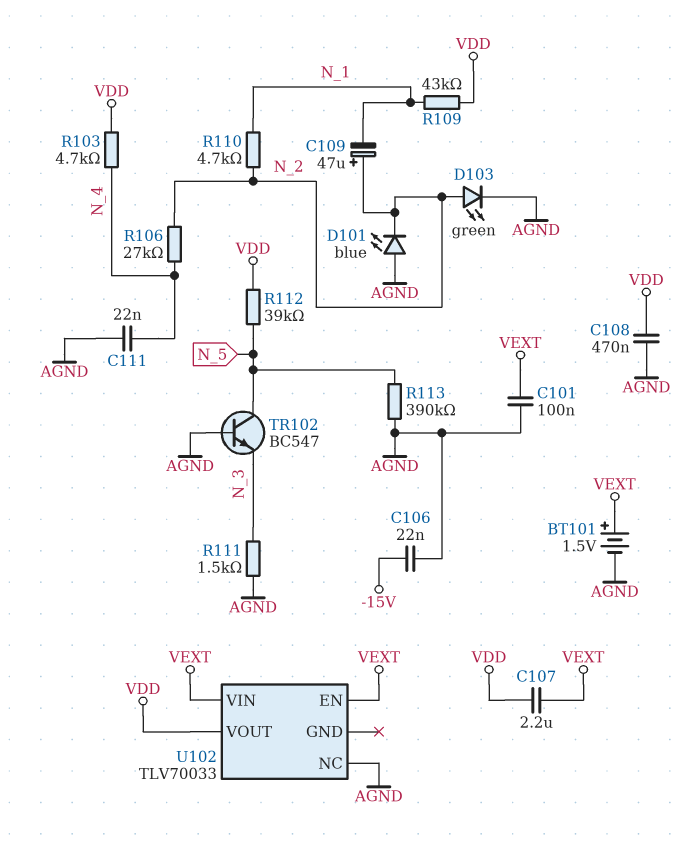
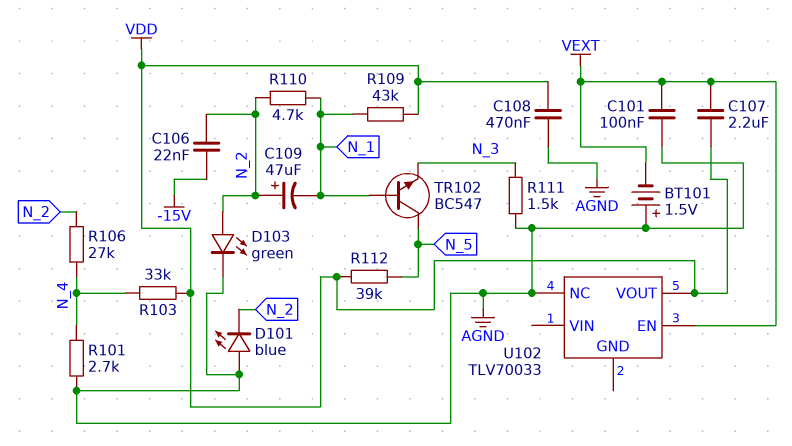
BT101: 1.5V (plus VEXT, minus AGND) -> 1.5V (plus AGND, minus VEXT)
C106: 22nF (-15V, AGND) -> 22nF (-15V, N_2)
C111: 22nF (AGND, N_4) -> none
R101: none -> 2.7k (AGND, N_4)
R103: 4.7k (N_4, VDD) -> 33k (N_4, VDD)
R113: 390k (AGND, N_5) -> none
TR102: NPN BC547 (B AGND, C N_5, E N_3) -> NPN BC547 (B N_1, C N_5, E N_3)
U102 pin VIN: VEXT -> none

